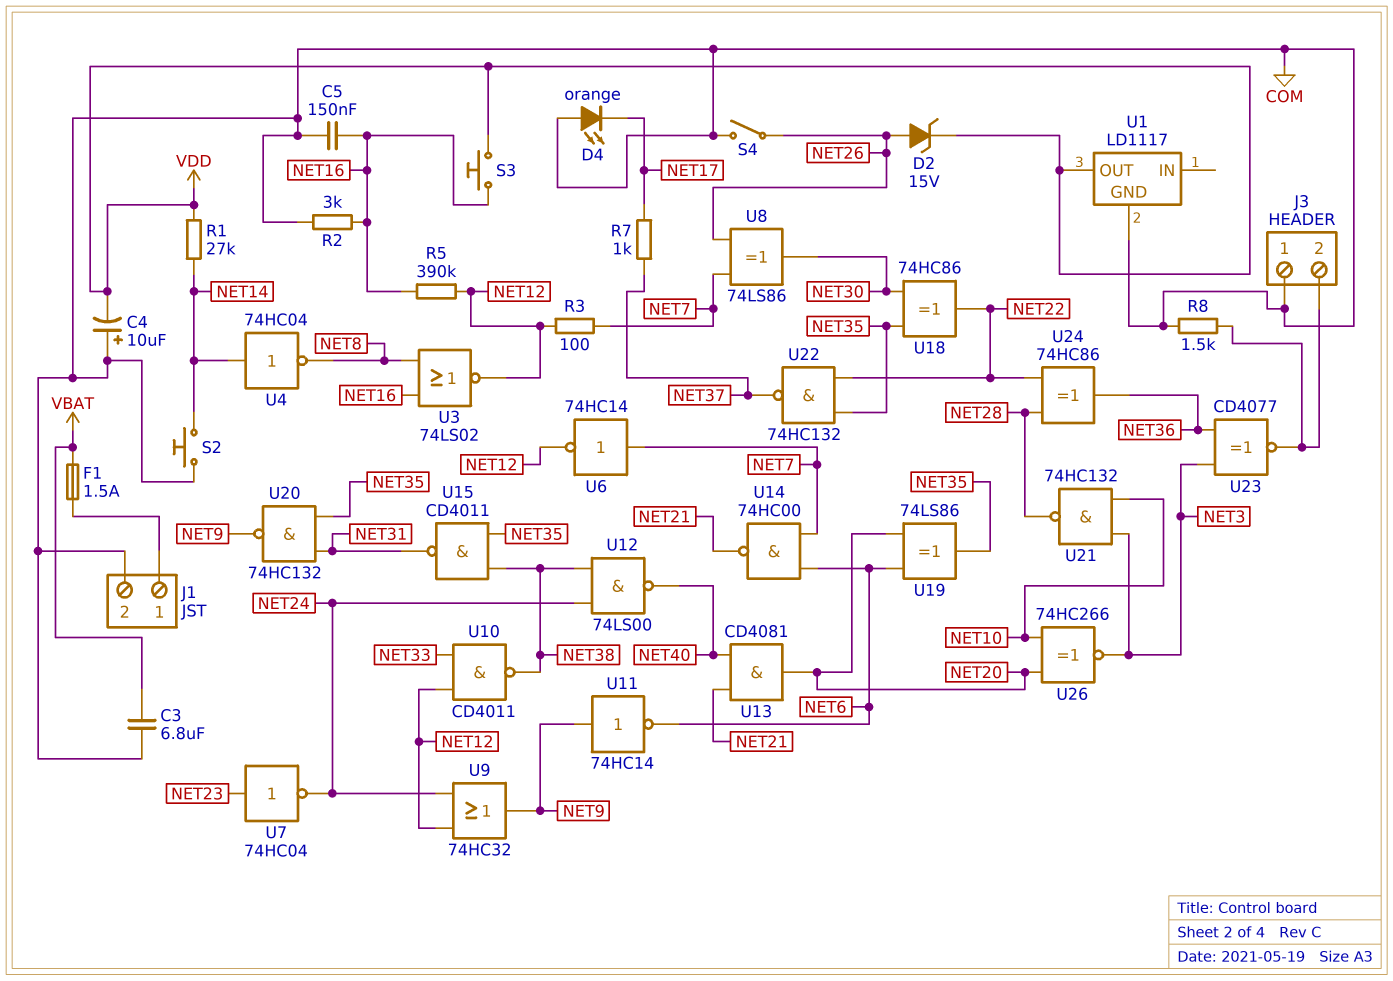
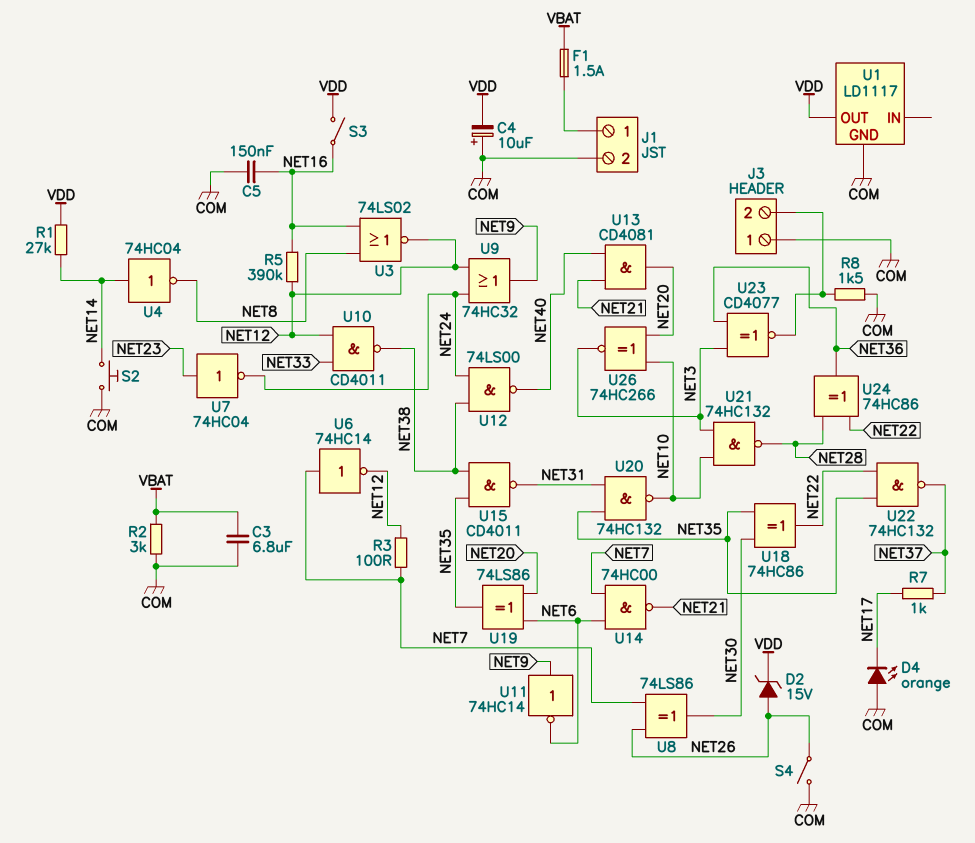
R2: 3k (COM, NET16) -> 3k (COM, VBAT)
S3: button (NET16, VDD) -> switch (NET16, VDD)
U20: NAND 74HC132 (in NET31, in NET35, out NET9) -> NAND 74HC132 (in NET31, in NET35, out NET10)

